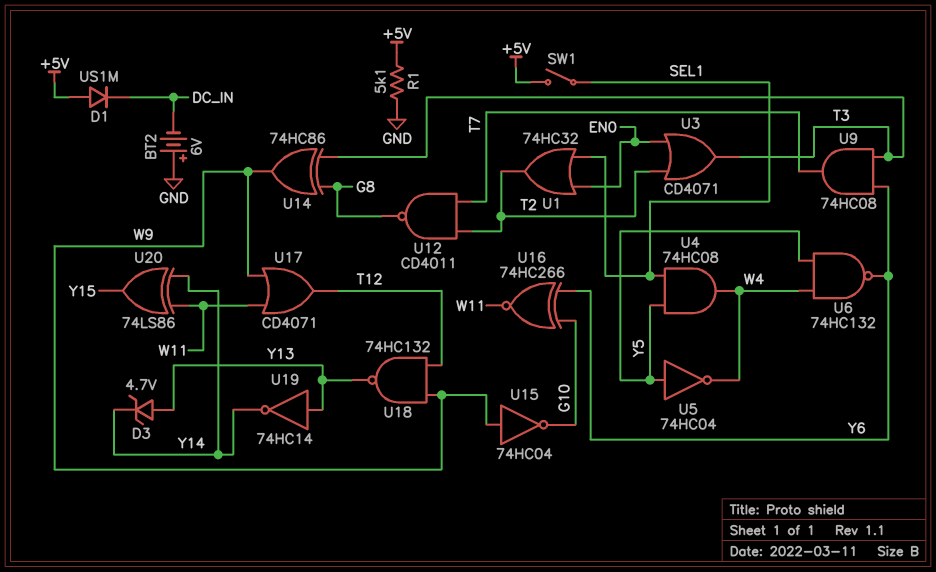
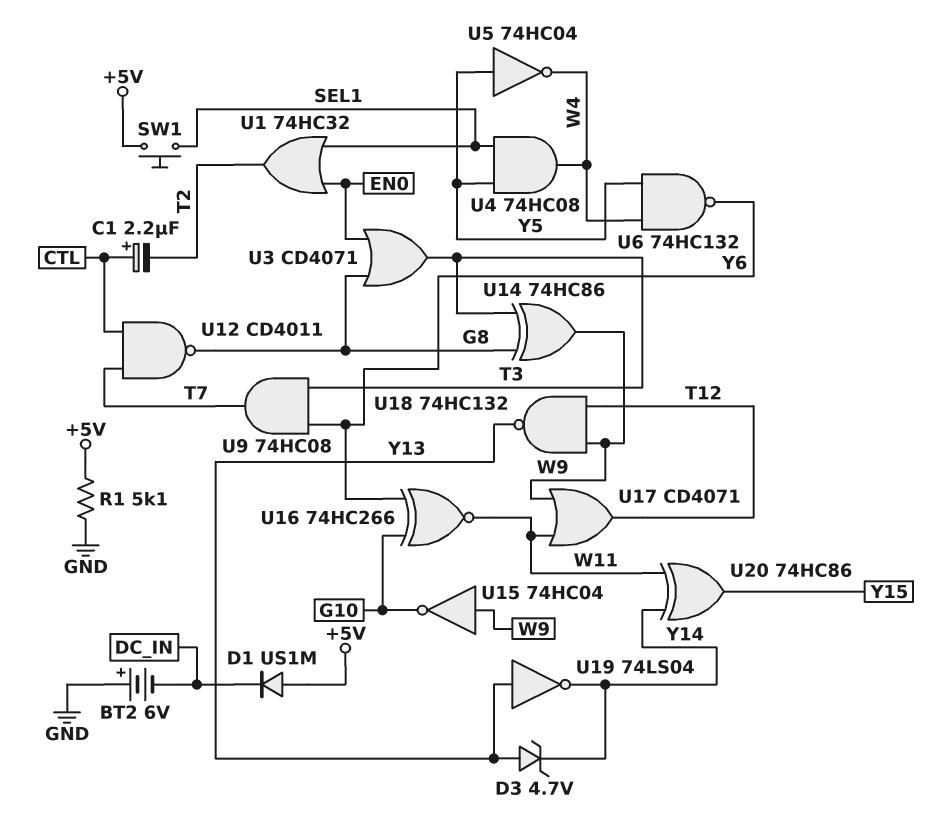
C1: none -> 2.2uF (plus CTL, minus T2)
SW1: switch (+5V, SEL1) -> button (+5V, SEL1)
U3: OR CD4071 (in EN0, in T2, out T3) -> OR CD4071 (in EN0, in G8, out T3)
U12: NAND CD4011 (in T2, in T7, out G8) -> NAND CD4011 (in CTL, in T7, out G8)
U19: NOT 74HC14 (in Y13, out Y14) -> NOT 74LS04 (in Y13, out Y14)
U20: XOR 74LS86 (in W11, in Y14, out Y15) -> XOR 74HC86 (in W11, in Y14, out Y15)

